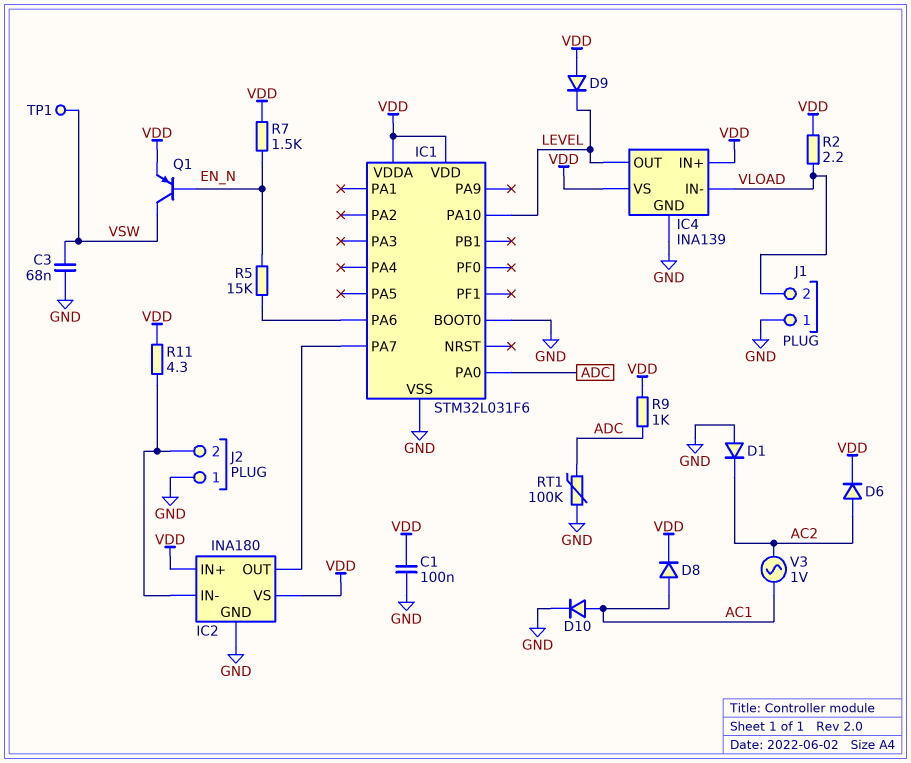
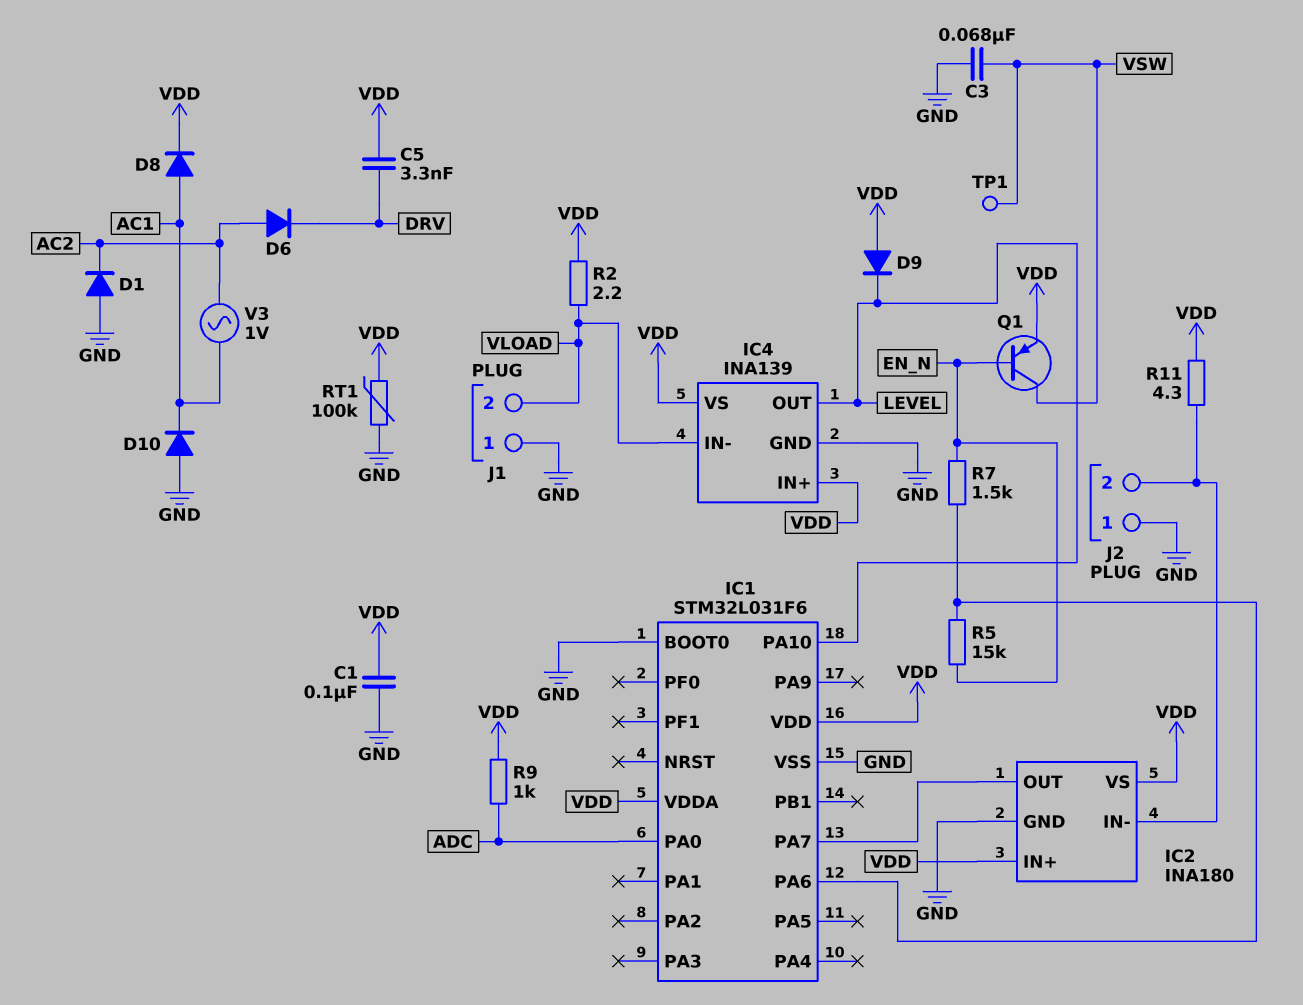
C5: none -> 3.3nF (DRV, VDD)
D6: diode (A AC2, K VDD) -> diode (A AC2, K DRV)
D10: diode (A AC1, K GND) -> diode (A GND, K AC1)
R7: 1.5k (EN_N, VDD) -> 1.5k (EN_N, IC1/PA6)
RT1: 100k (ADC, GND) -> 100k (GND, VDD)

